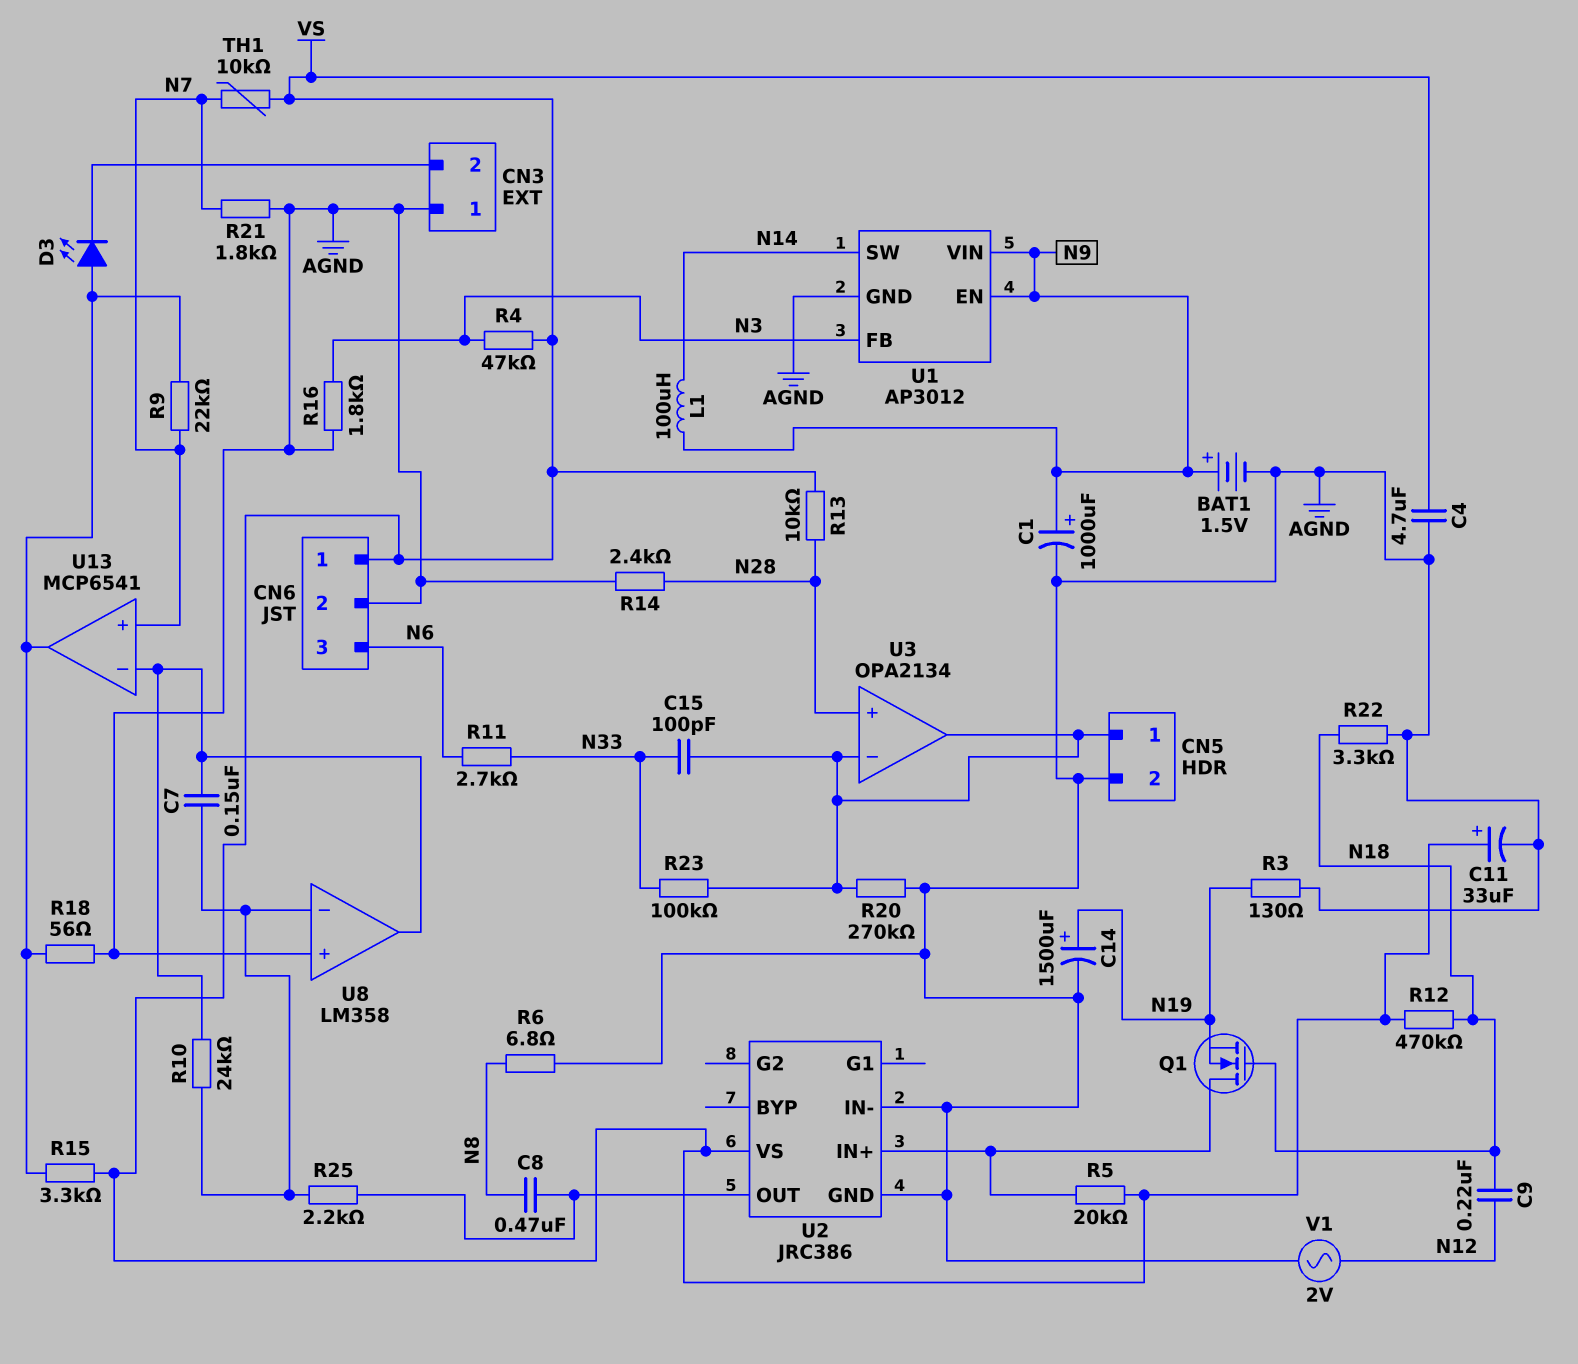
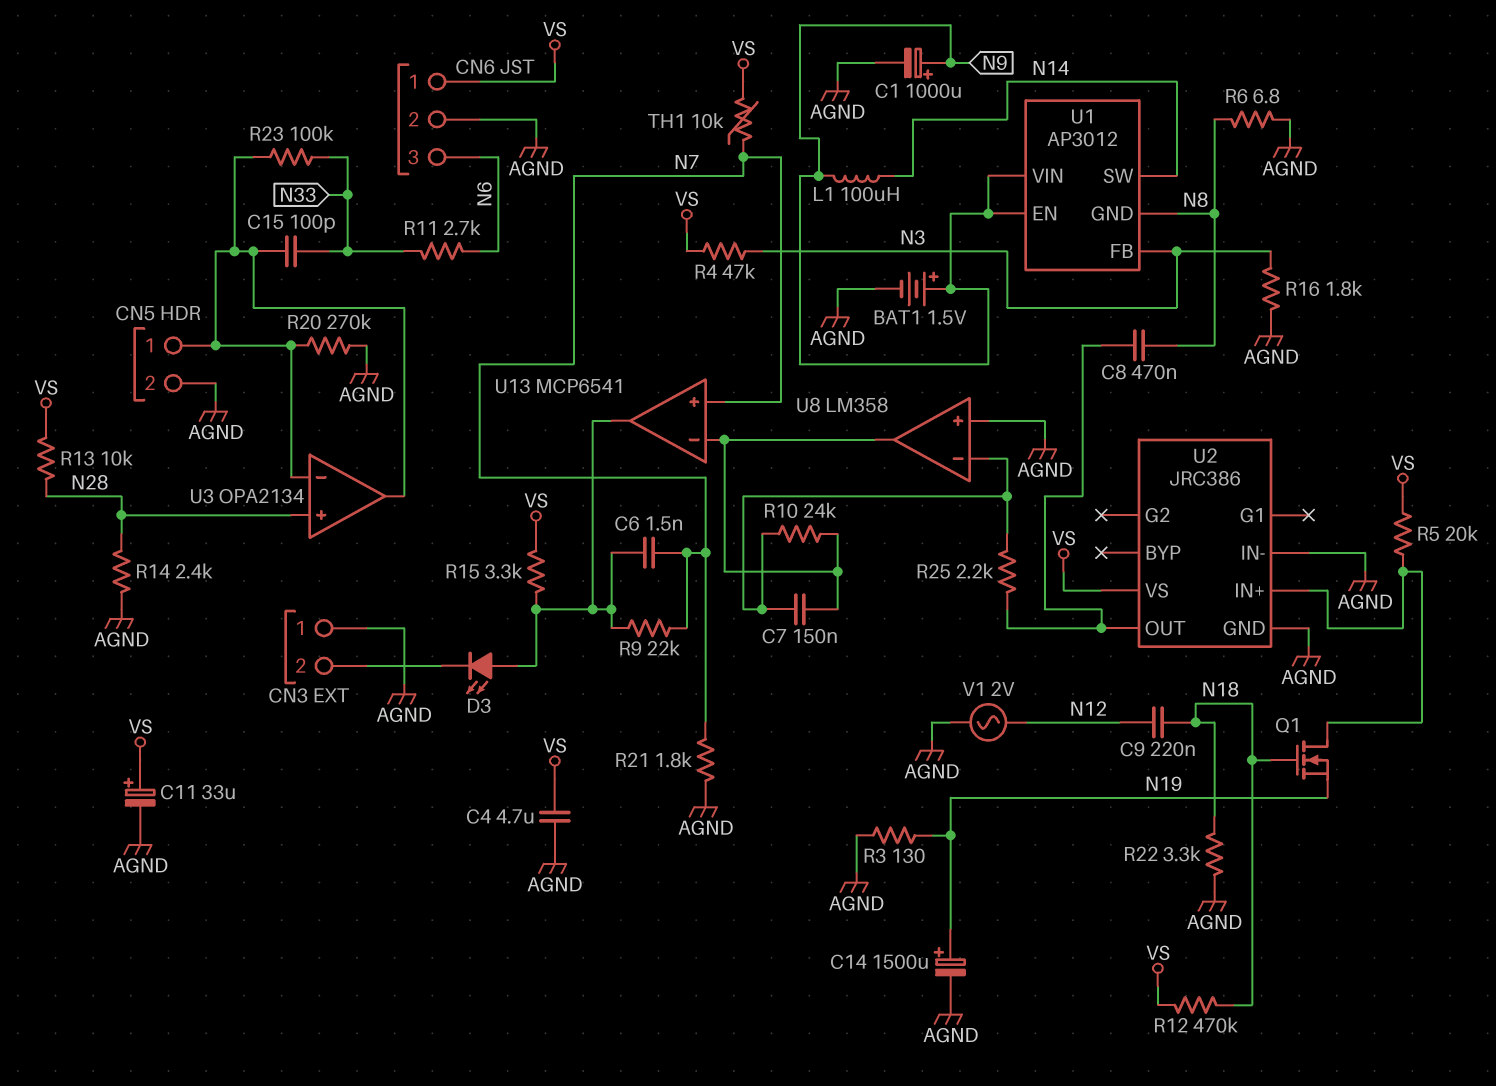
C6: none -> 1.5nF (N7, U13/out)
R18: 56 (AGND, U13/out) -> none
U1 pin GND: AGND -> N8

